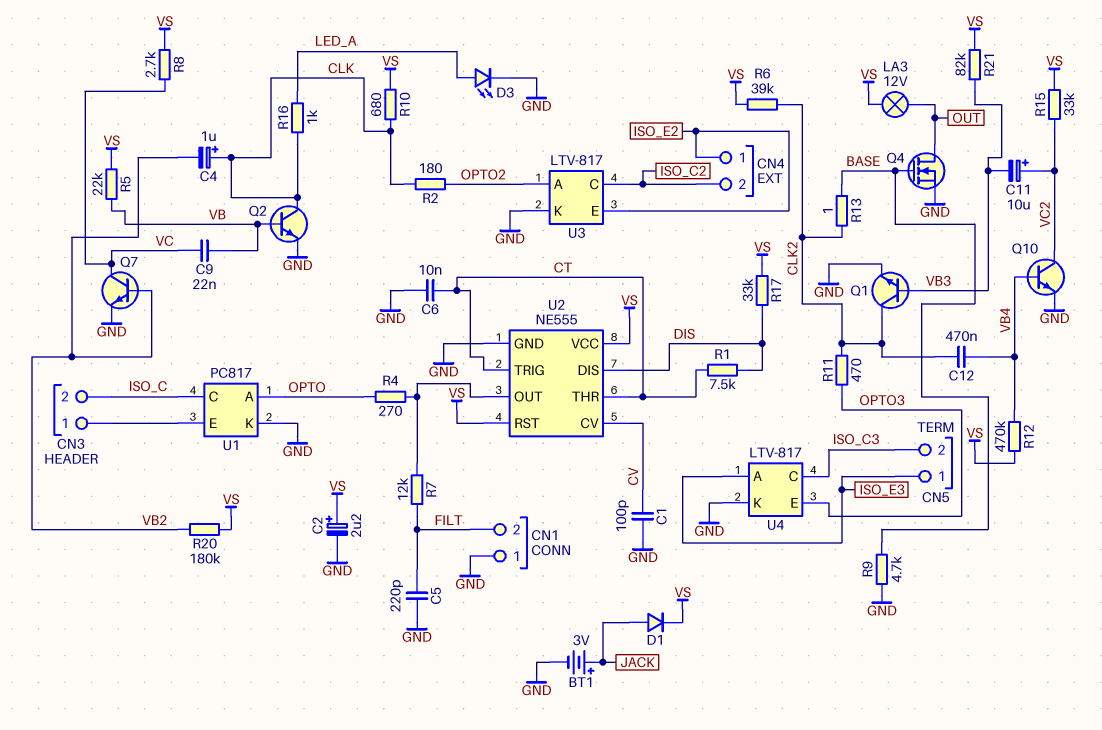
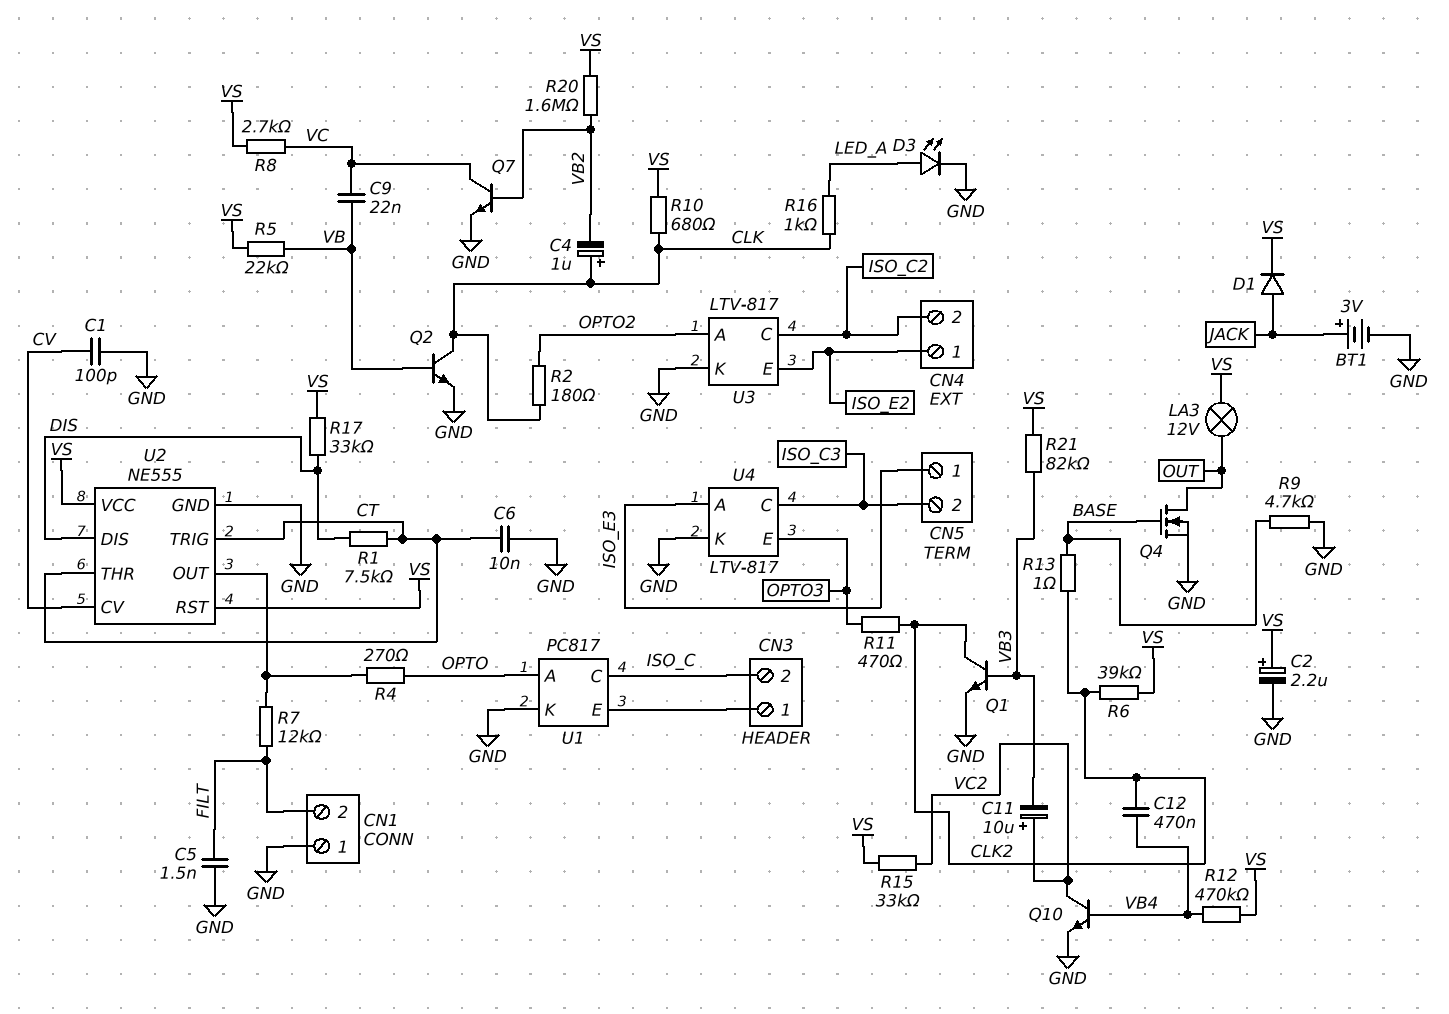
C5: 220pF (FILT, GND) -> 1.5nF (FILT, GND)
R20: 180k (VB2, VS) -> 1.6M (VB2, VS)

